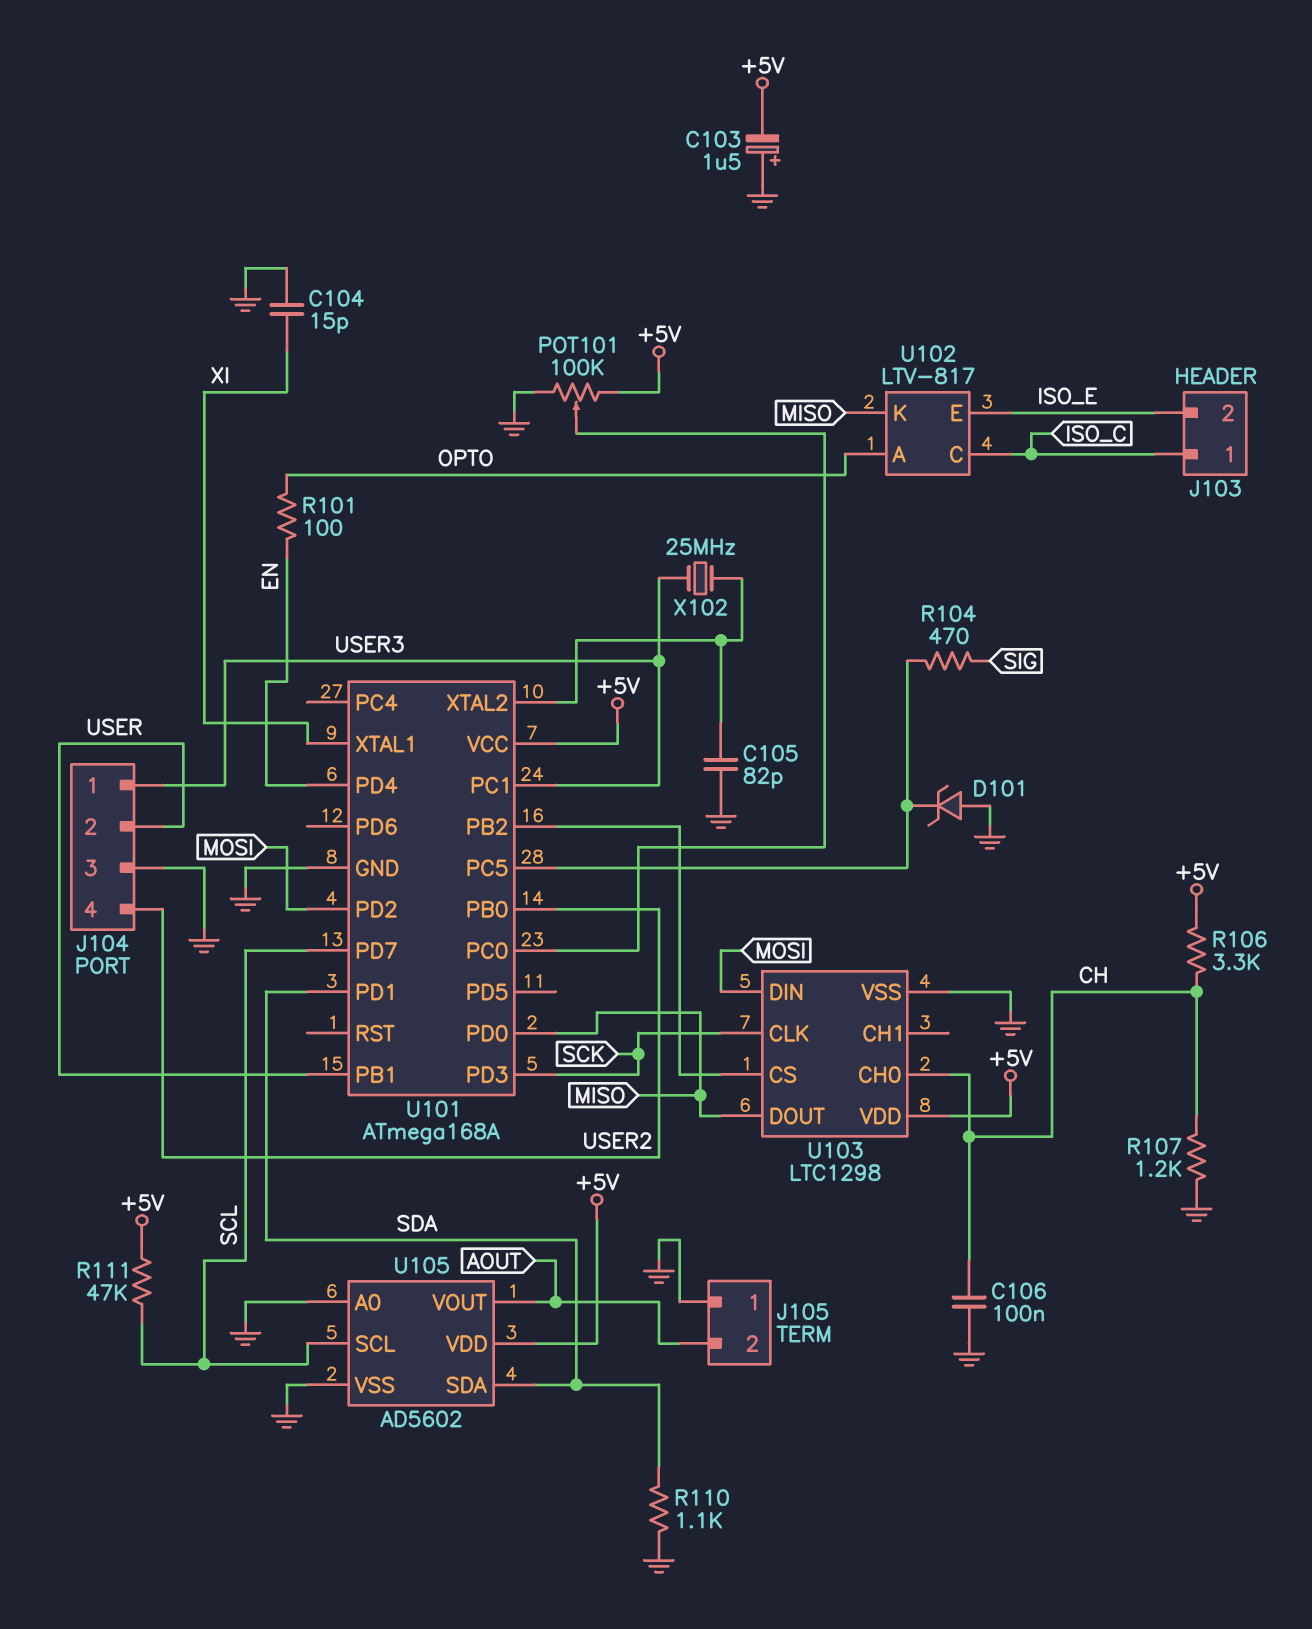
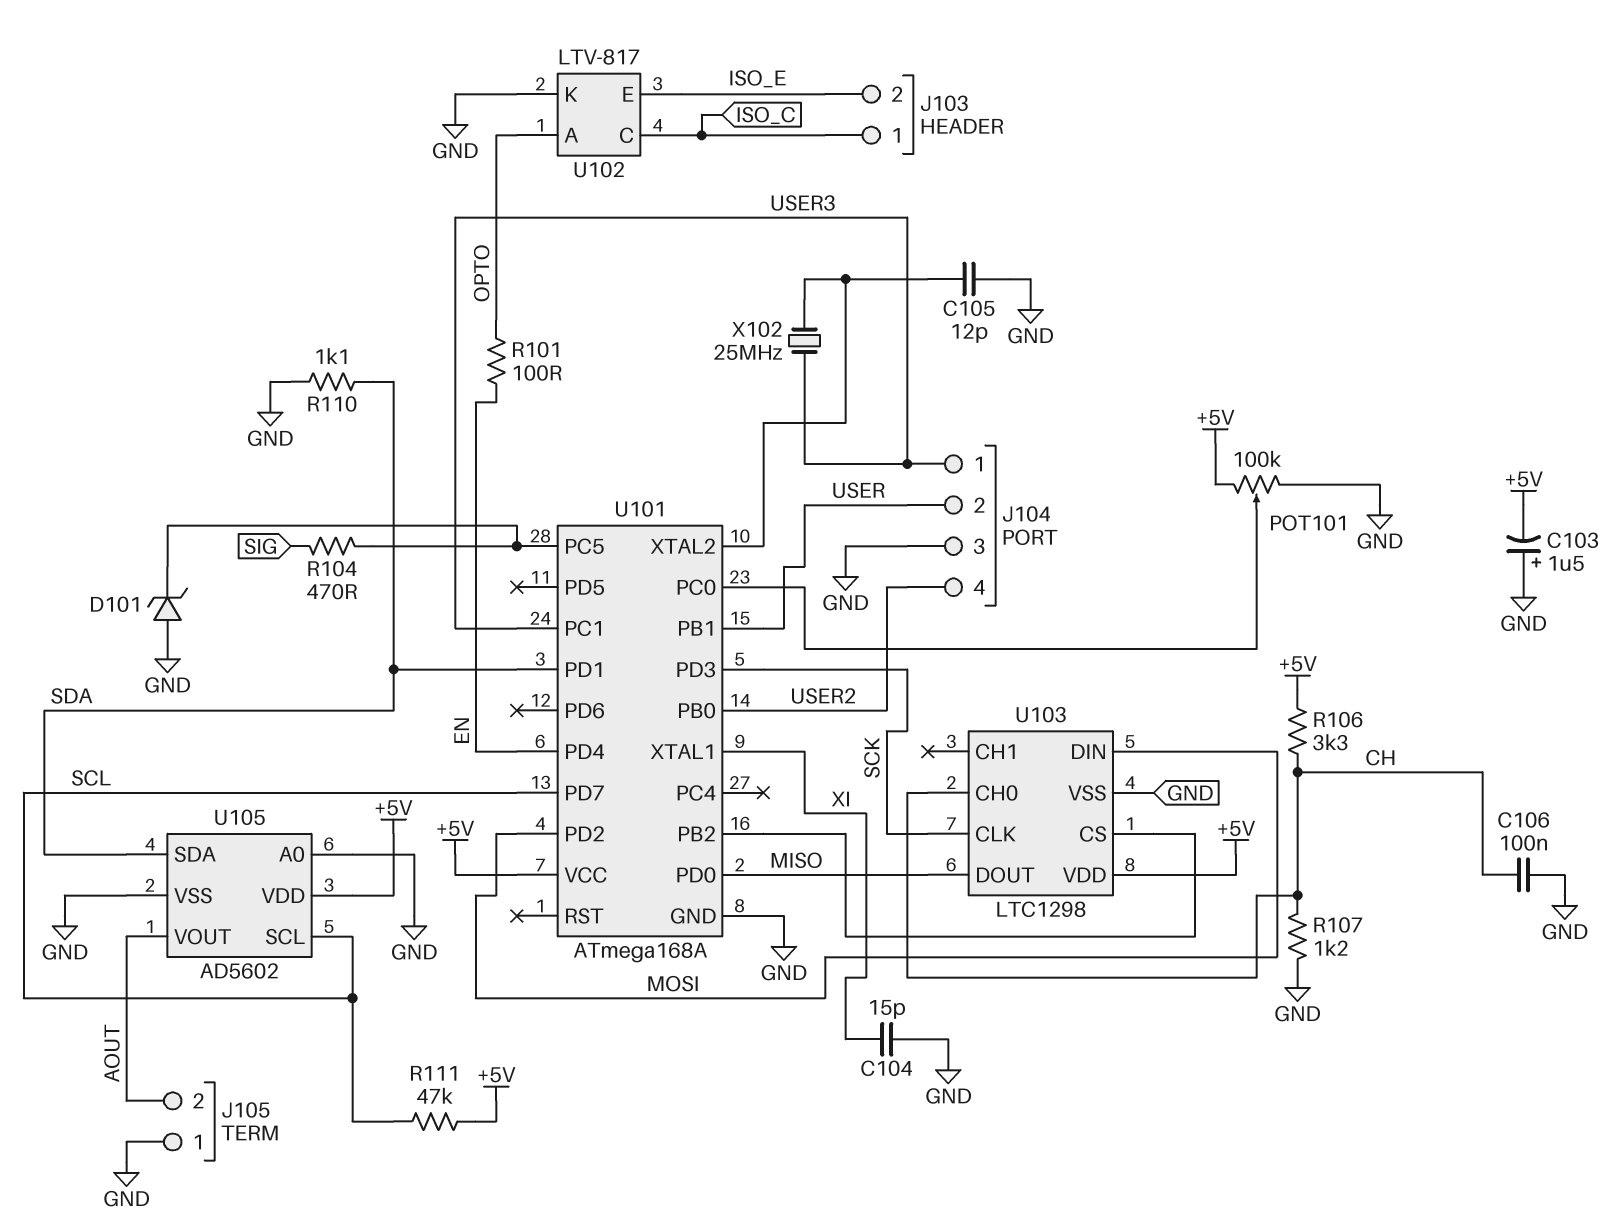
C105: 82pF (GND, U101/XTAL2) -> 12pF (GND, U101/XTAL2)
U102 pin K: MISO -> GND

